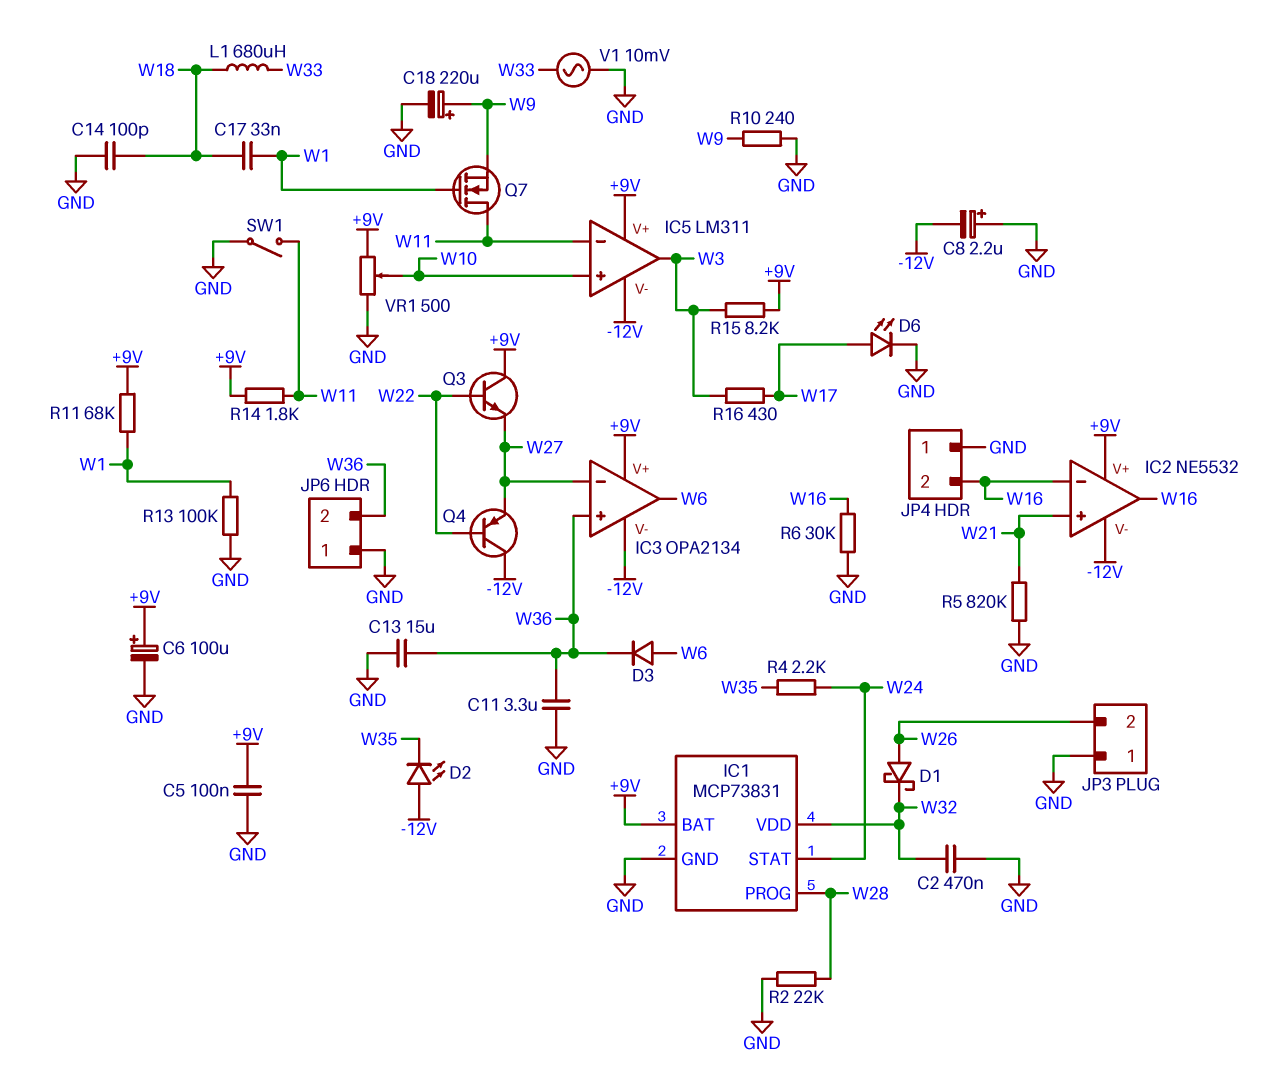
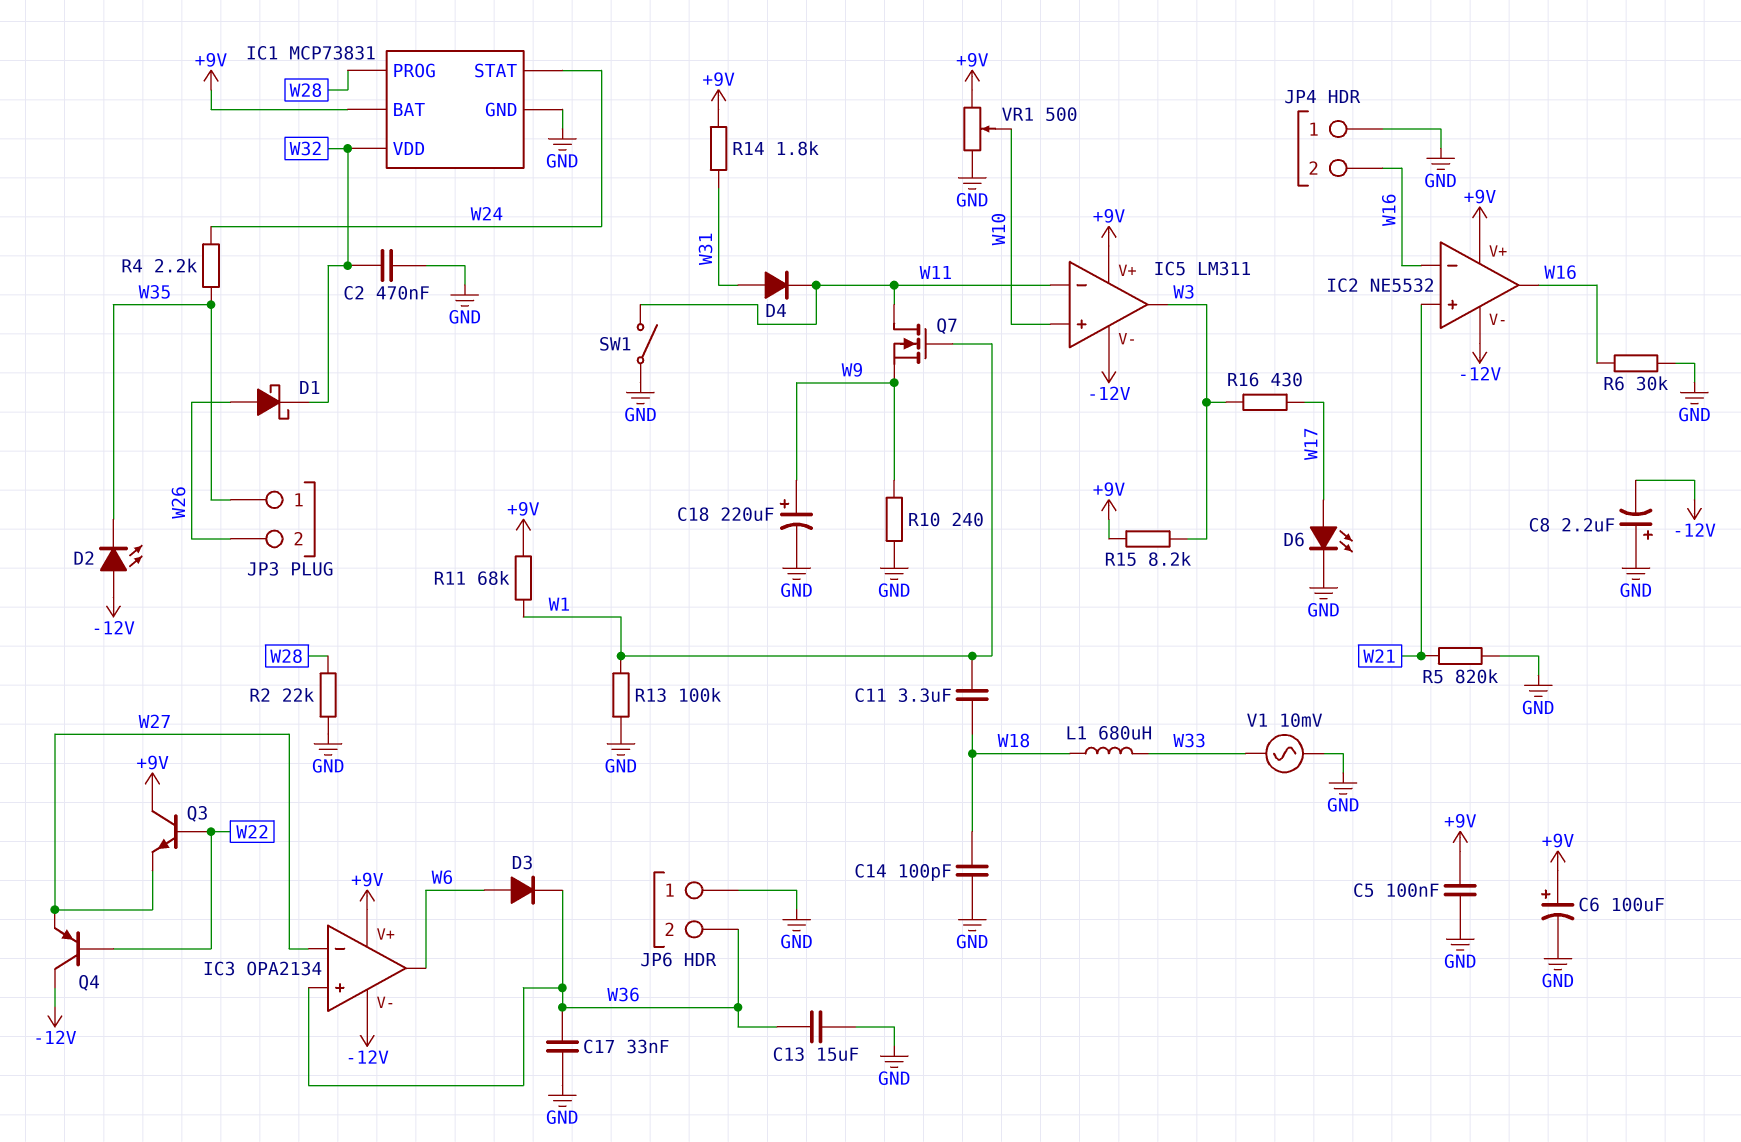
C11: 3.3uF (GND, W36) -> 3.3uF (W1, W18)
C17: 33nF (W1, W18) -> 33nF (GND, W36)
D4: none -> diode (A W31, K W11)
JP3 pin 1: GND -> W35
R14: 1.8k (+9V, W11) -> 1.8k (+9V, W31)

